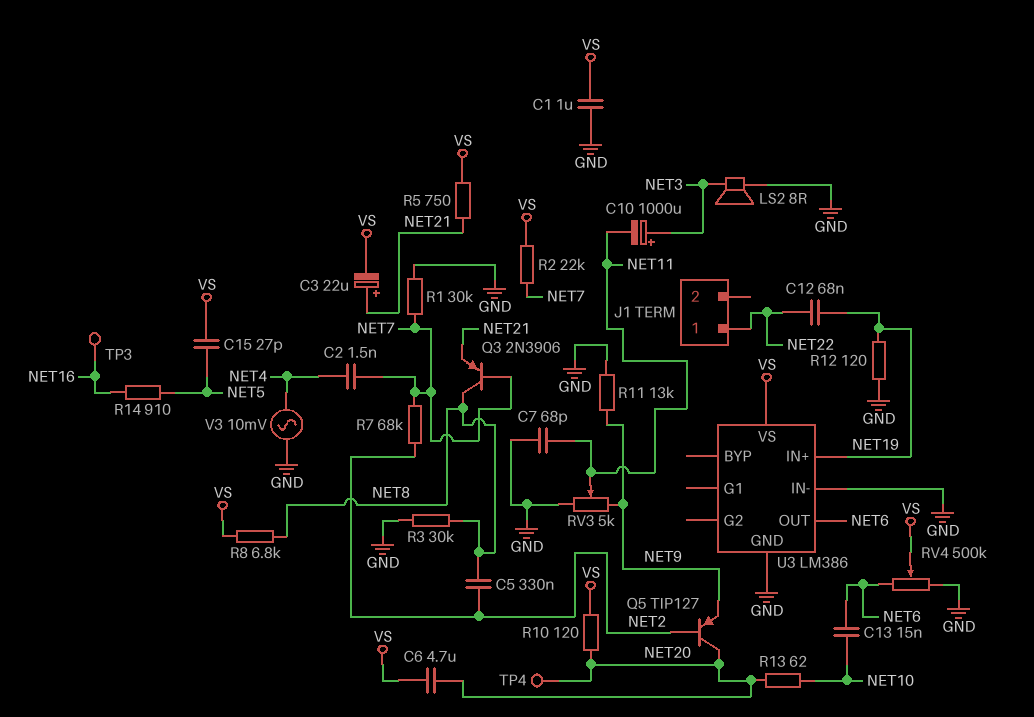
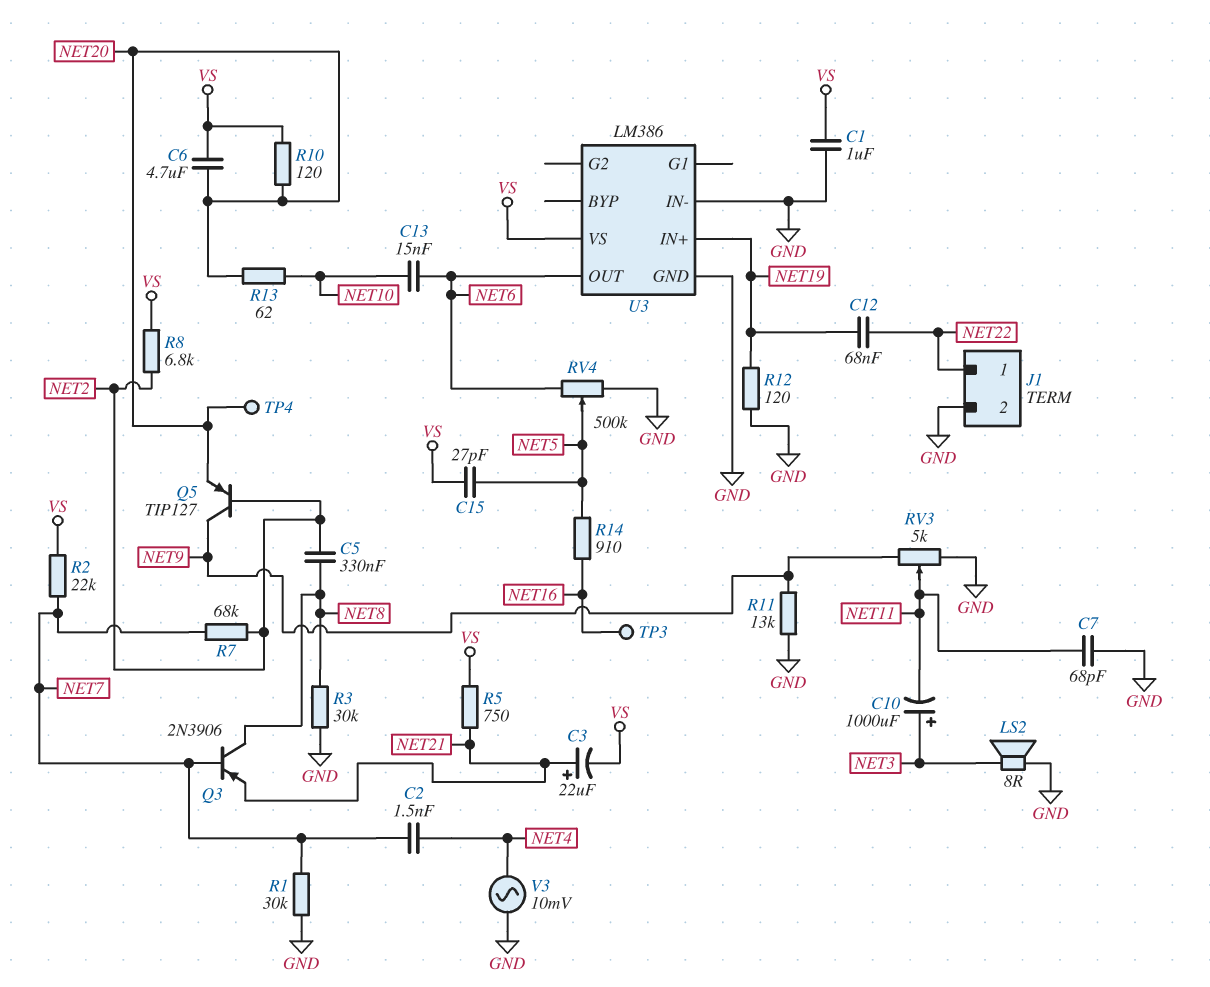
J1 pin 2: none -> GND
Q5: PNP TIP127 (B NET2, C NET20, E NET9) -> PNP TIP127 (B NET2, C NET9, E NET20)
R8: 6.8k (NET8, VS) -> 6.8k (NET2, VS)
RV4: 500k (GND, NET6, wiper VS) -> 500k (GND, NET6, wiper NET5)

